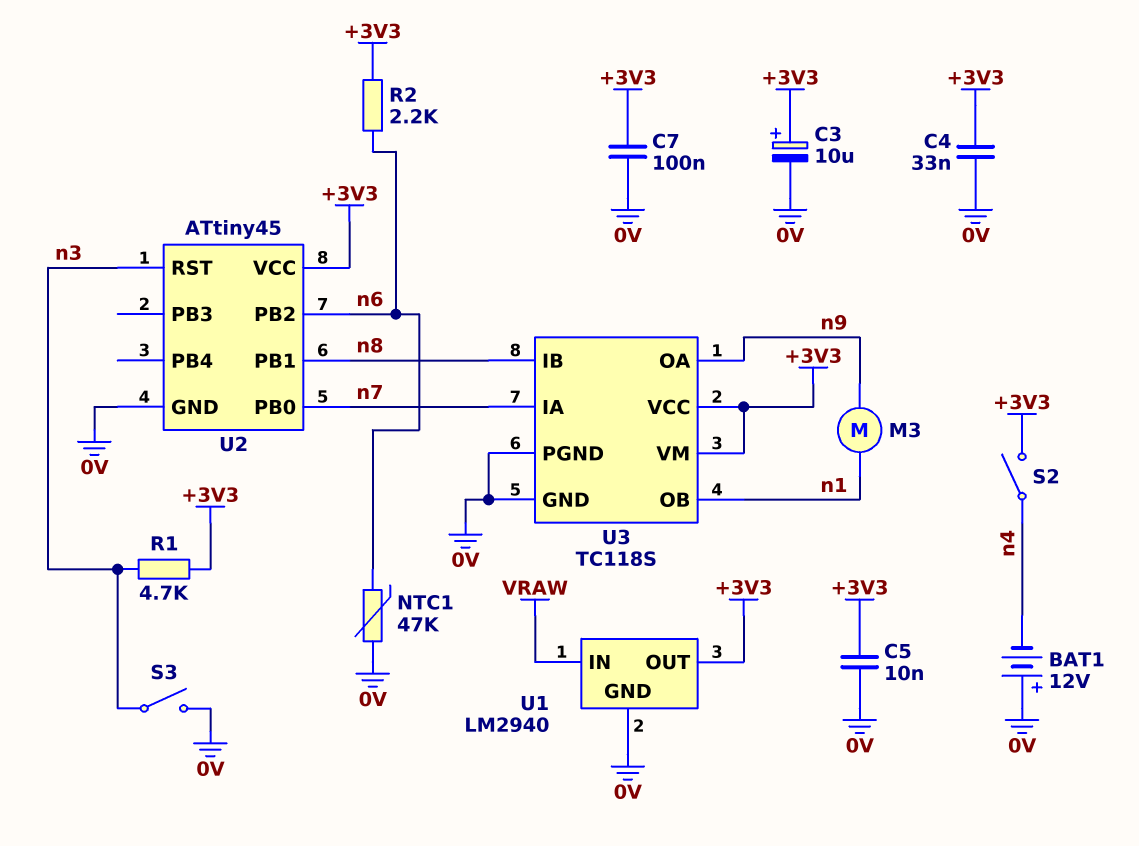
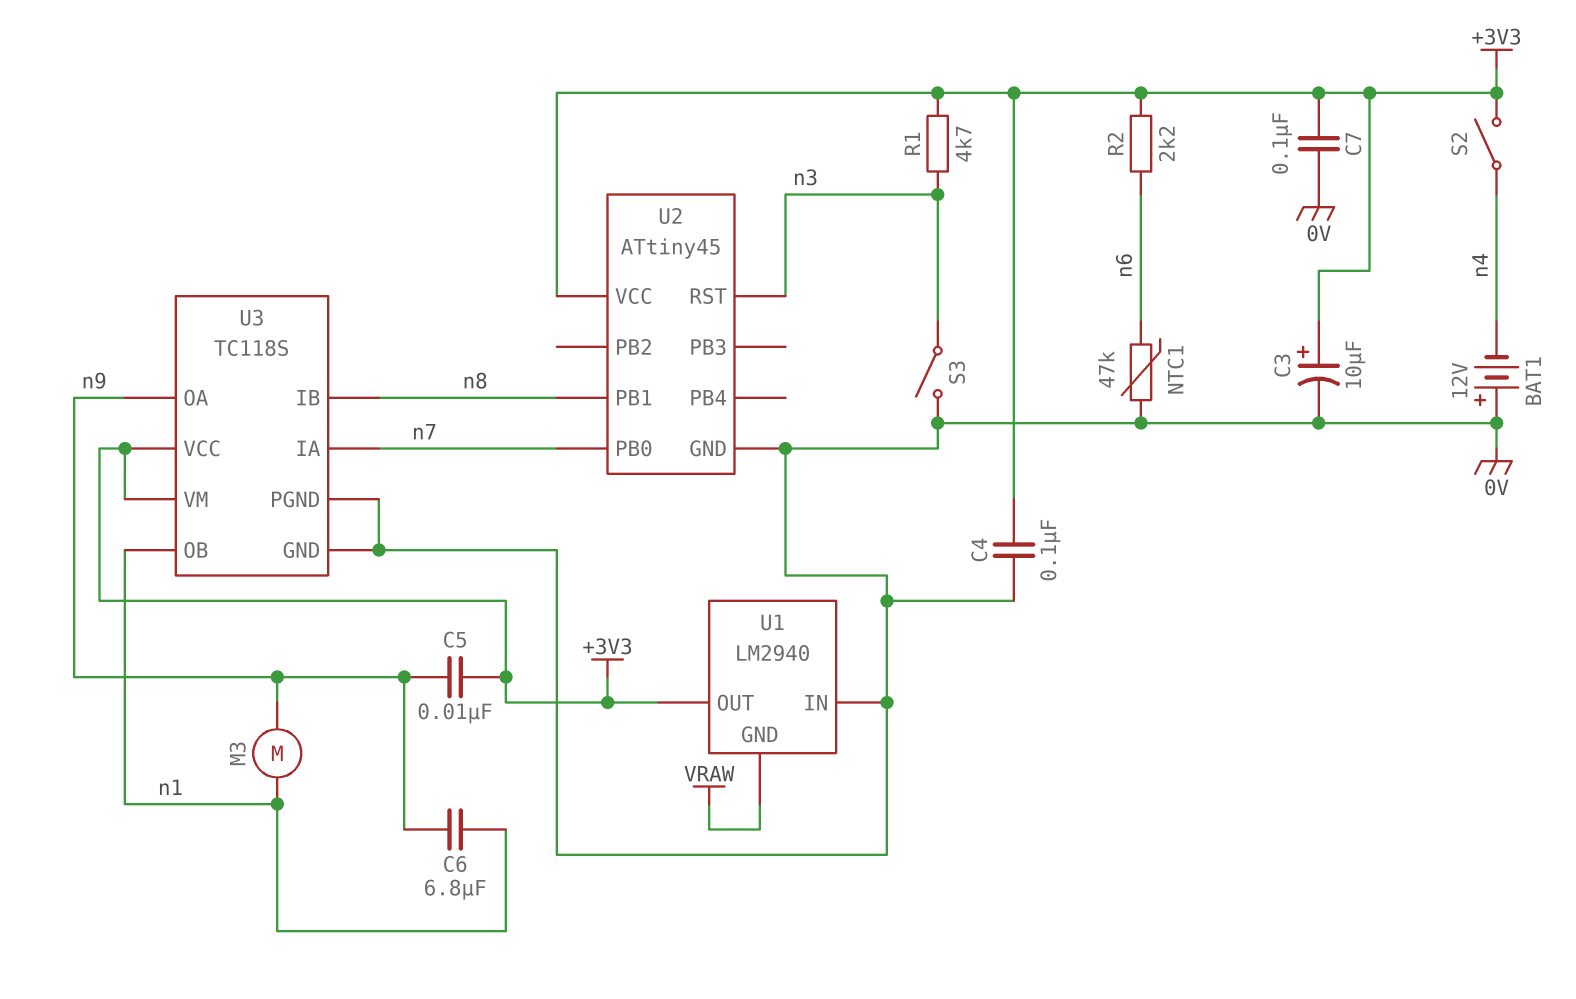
C4: 33nF (+3V3, 0V) -> 100nF (+3V3, 0V)
C5: 10nF (+3V3, 0V) -> 10nF (+3V3, n9)
C6: none -> 6.8uF (n1, n9)
U1 pin GND: 0V -> VRAW
U1 pin IN: VRAW -> 0V
U2 pin PB2: n6 -> none

